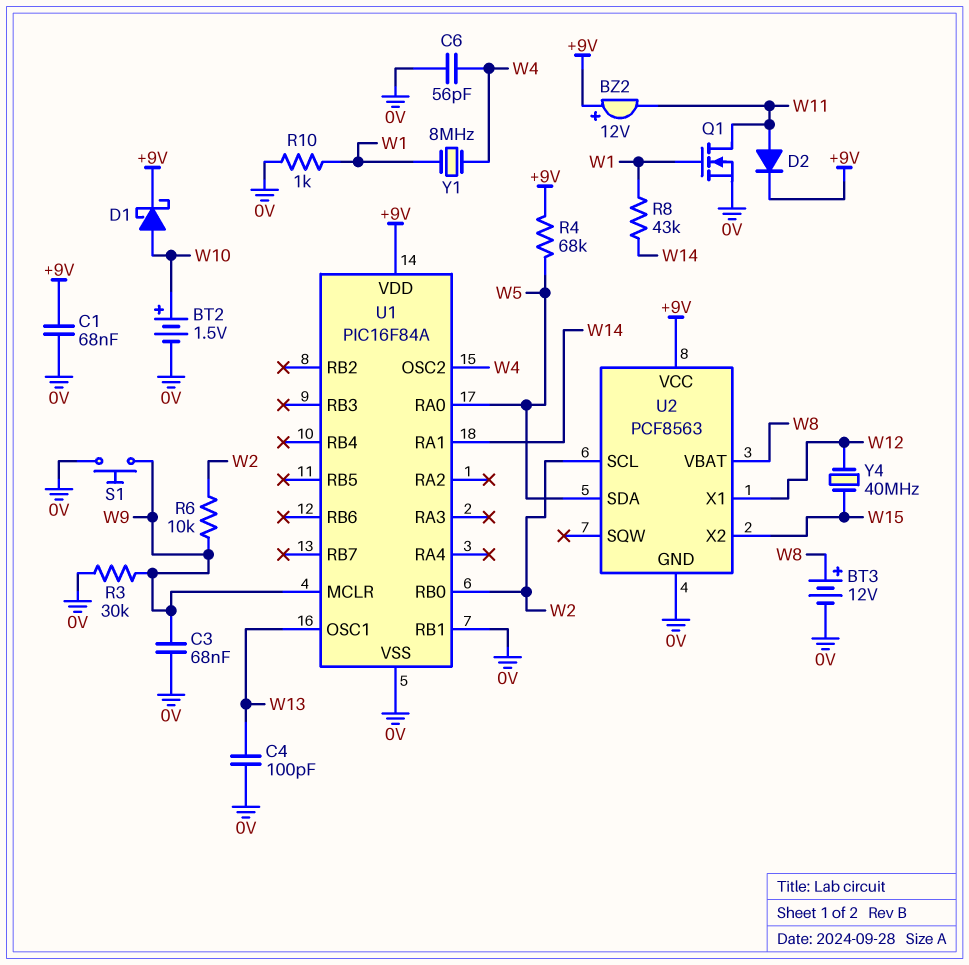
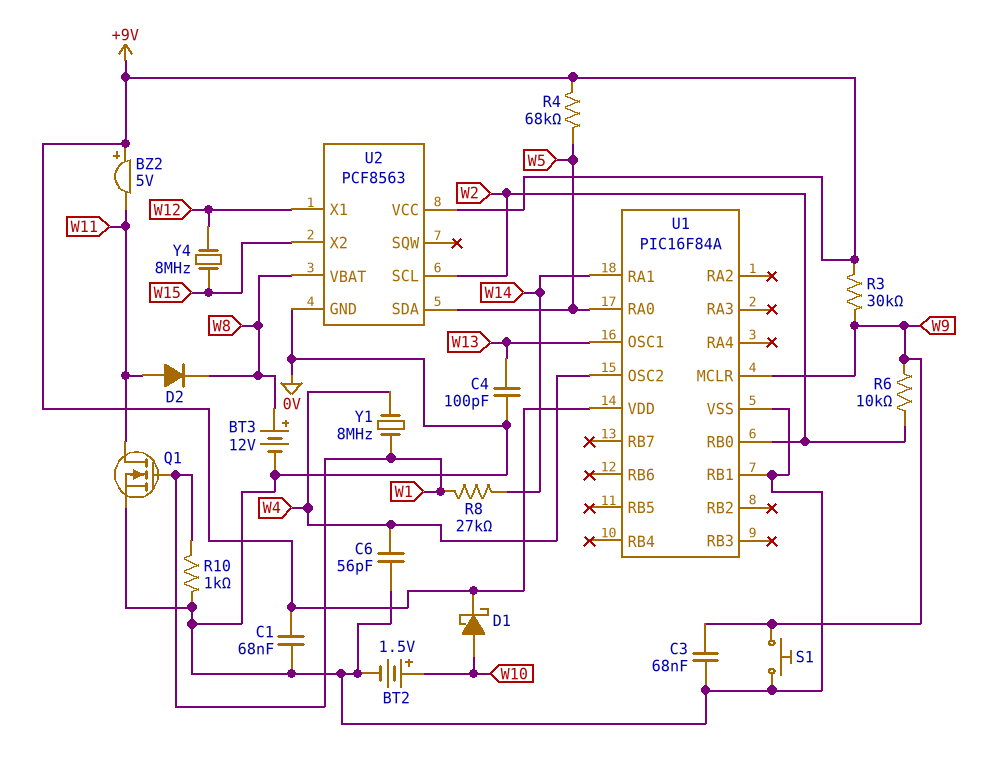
BZ2: buzzer 12V (plus +9V, minus W11) -> buzzer 5V (plus +9V, minus W11)
D2: diode (A W11, K +9V) -> diode (A W11, K W8)
R3: 30k (0V, W9) -> 30k (+9V, W9)
R8: 43k (W1, W14) -> 27k (W1, W14)
Y4: 40MHz (W12, W15) -> 8MHz (W12, W15)

